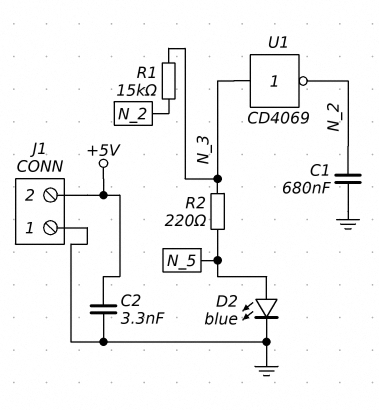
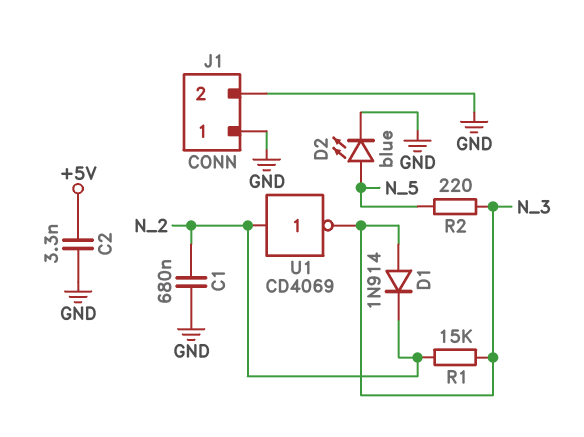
D1: none -> diode 1N914 (A N_3, K N_2)
J1 pin 2: +5V -> GND
U1: NOT CD4069 (in N_3, out N_2) -> NOT CD4069 (in N_2, out N_3)

